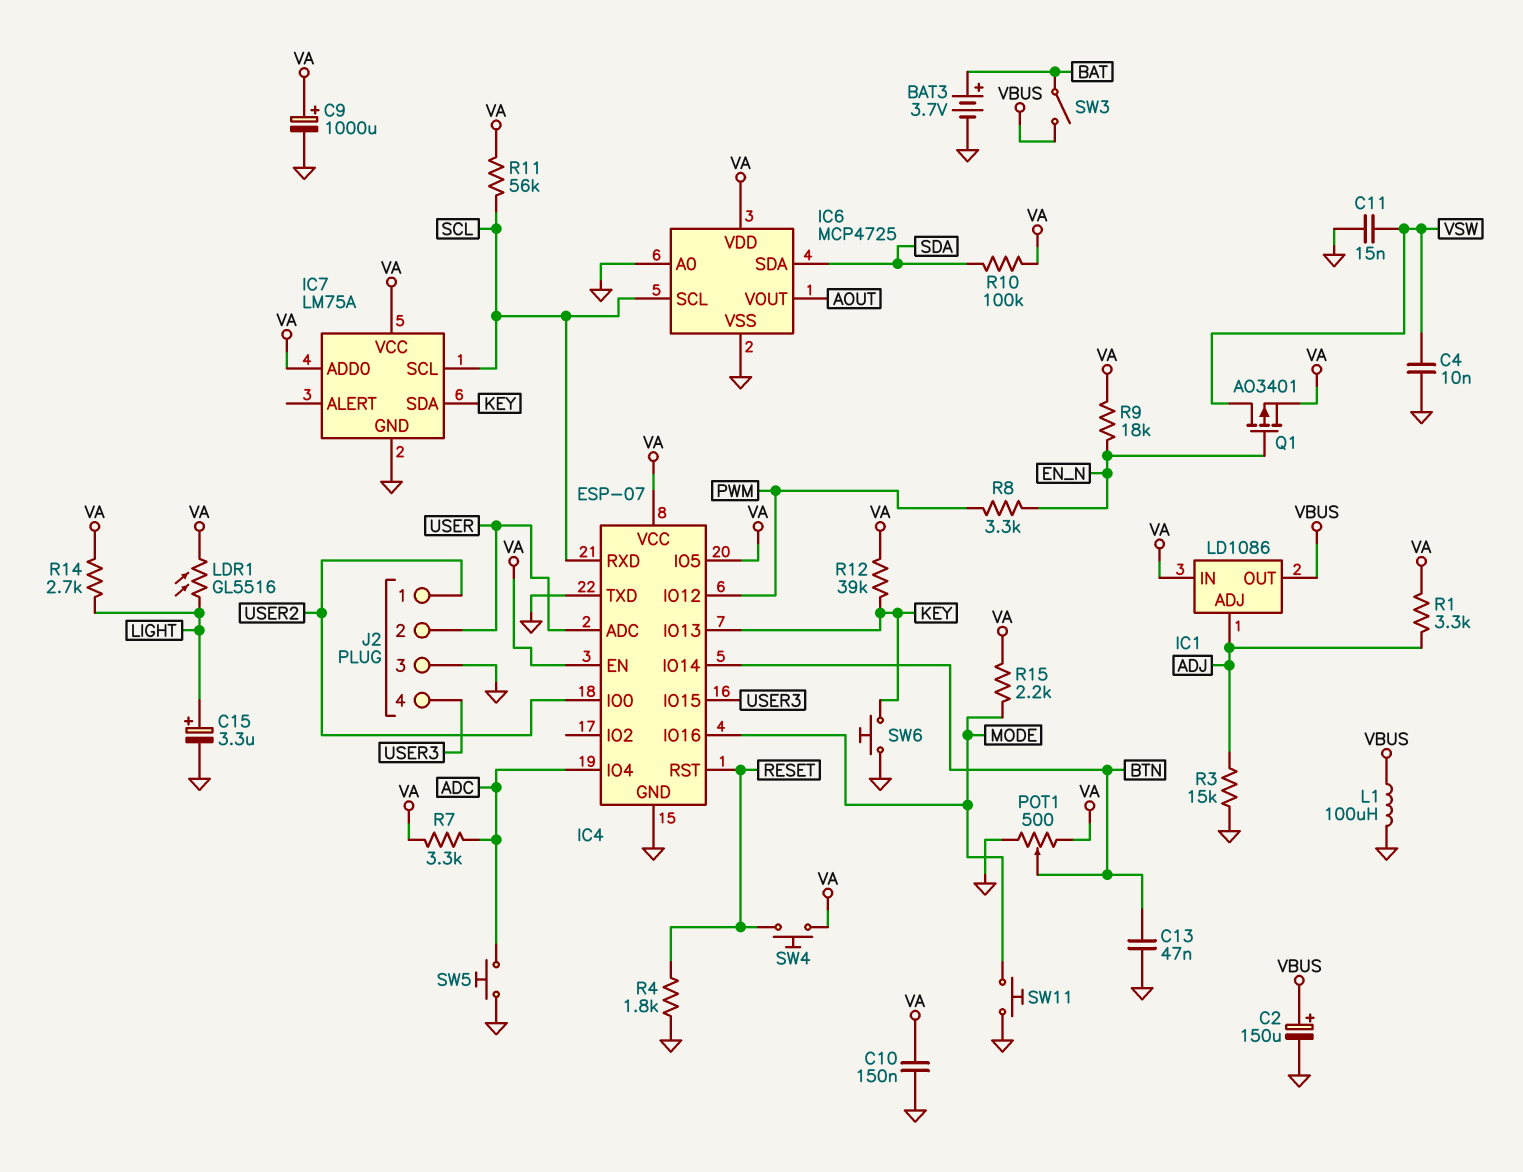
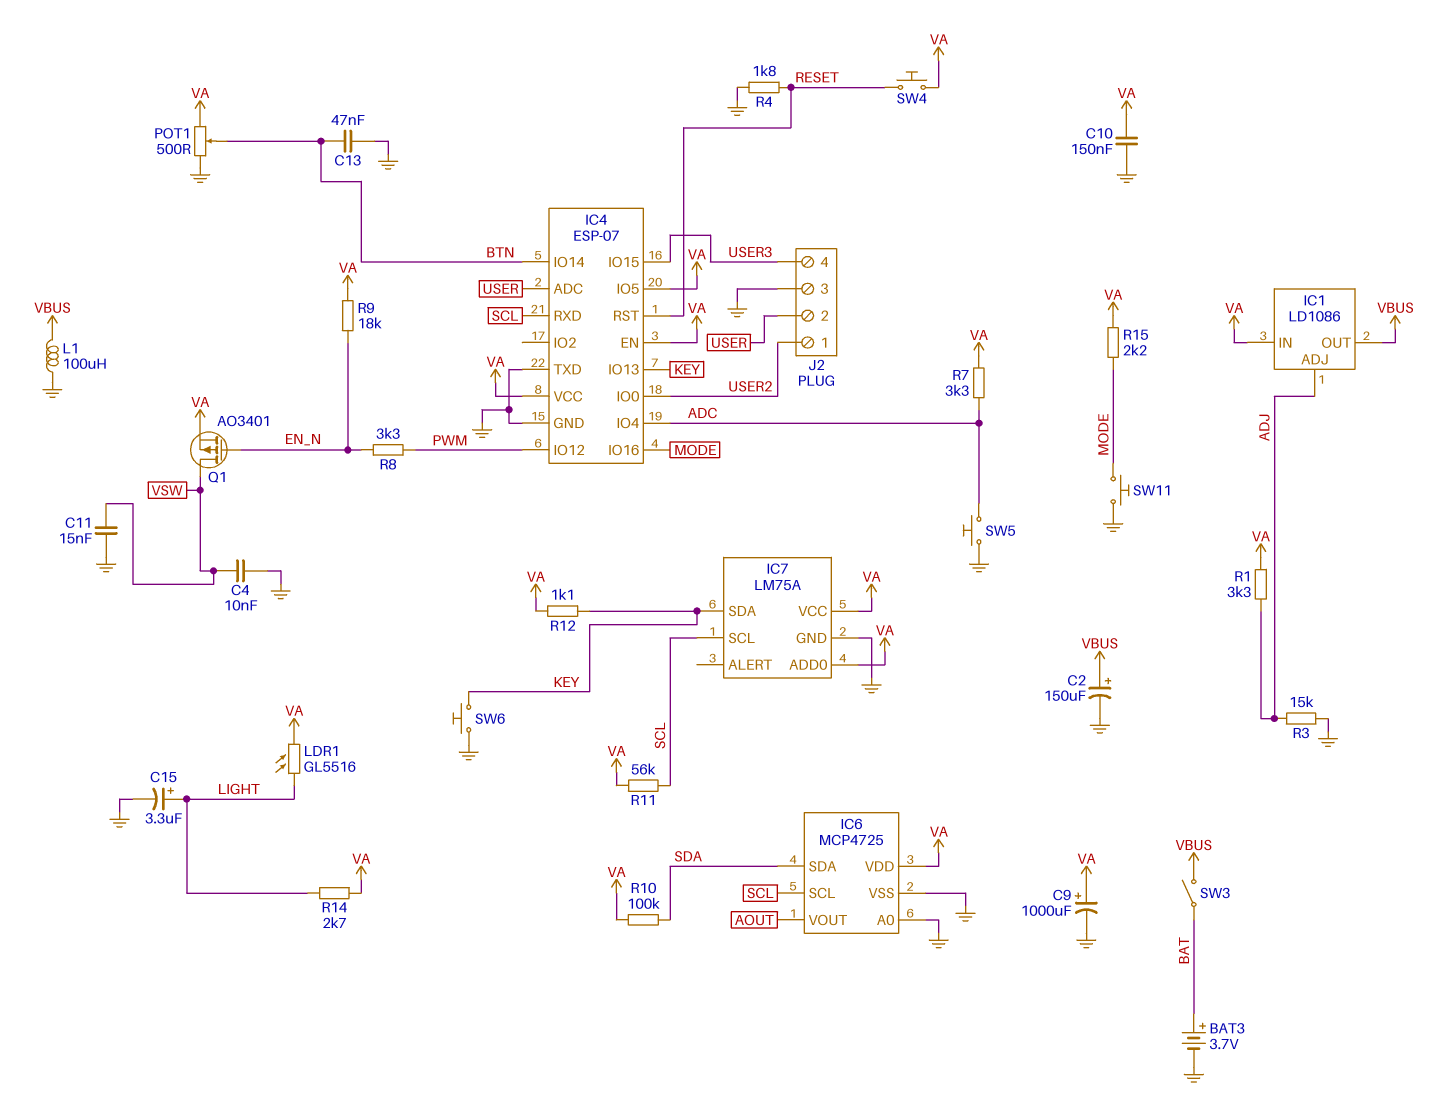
R12: 39k (KEY, VA) -> 1.1k (KEY, VA)

